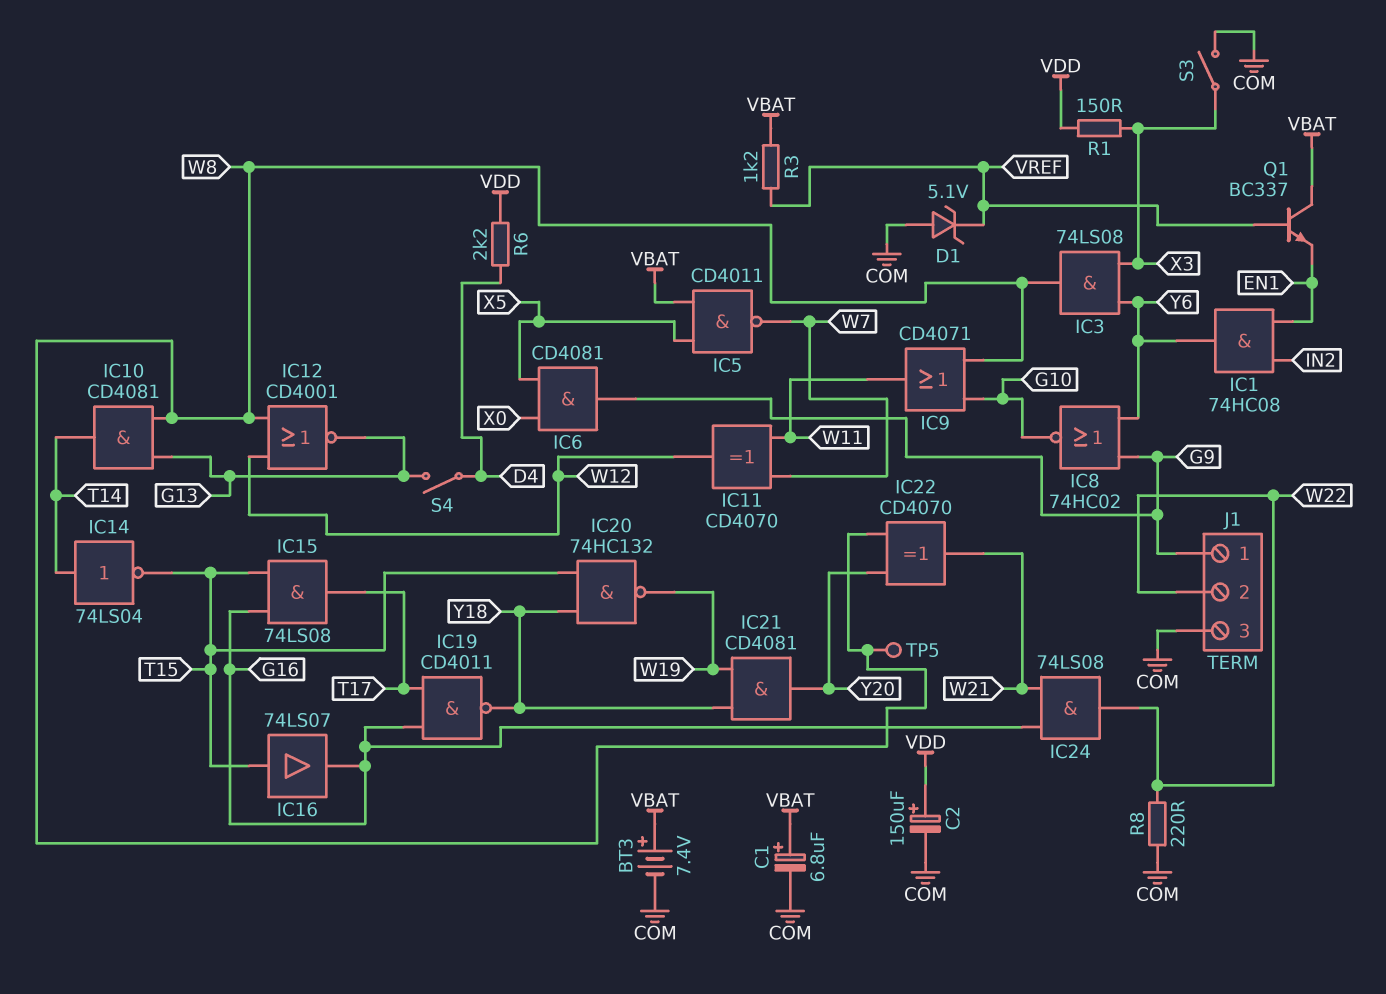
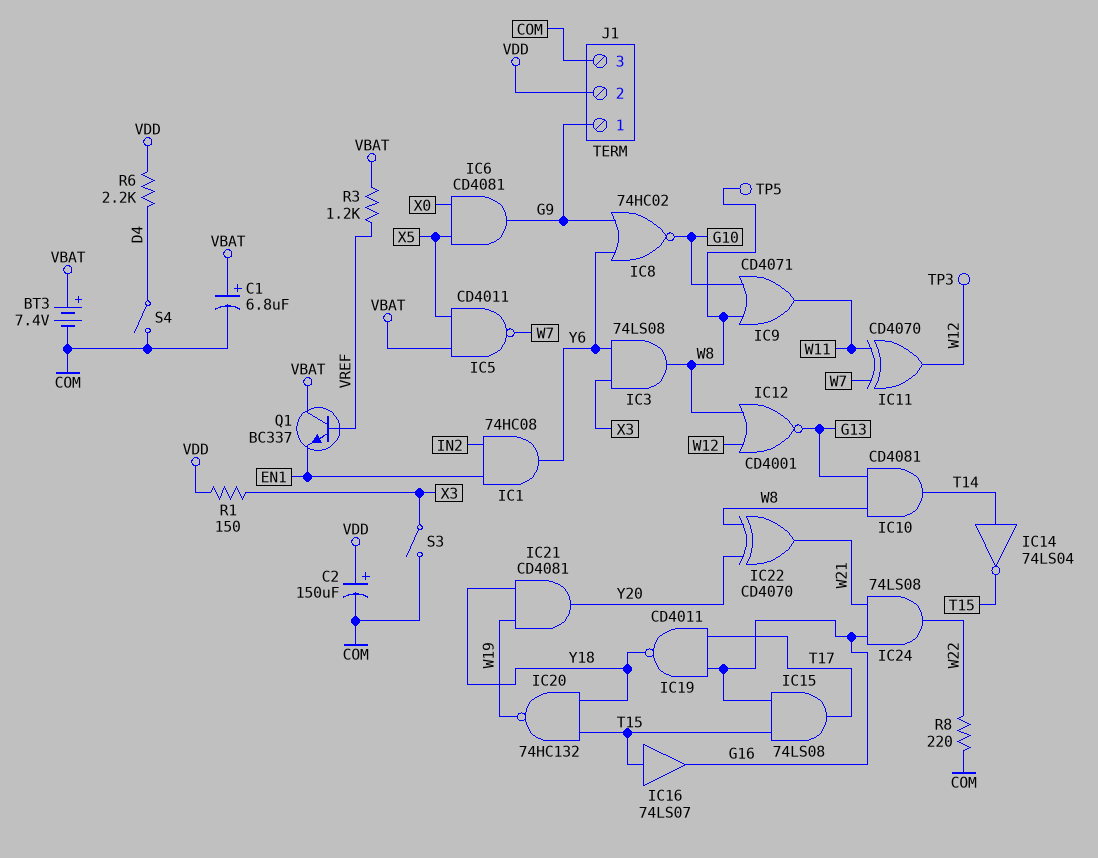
D1: zener 5.1V (A COM, K VREF) -> none
J1 pin 2: W22 -> VDD
S4: switch (D4, G13) -> switch (COM, D4)
TP3: none -> test point (W12)

